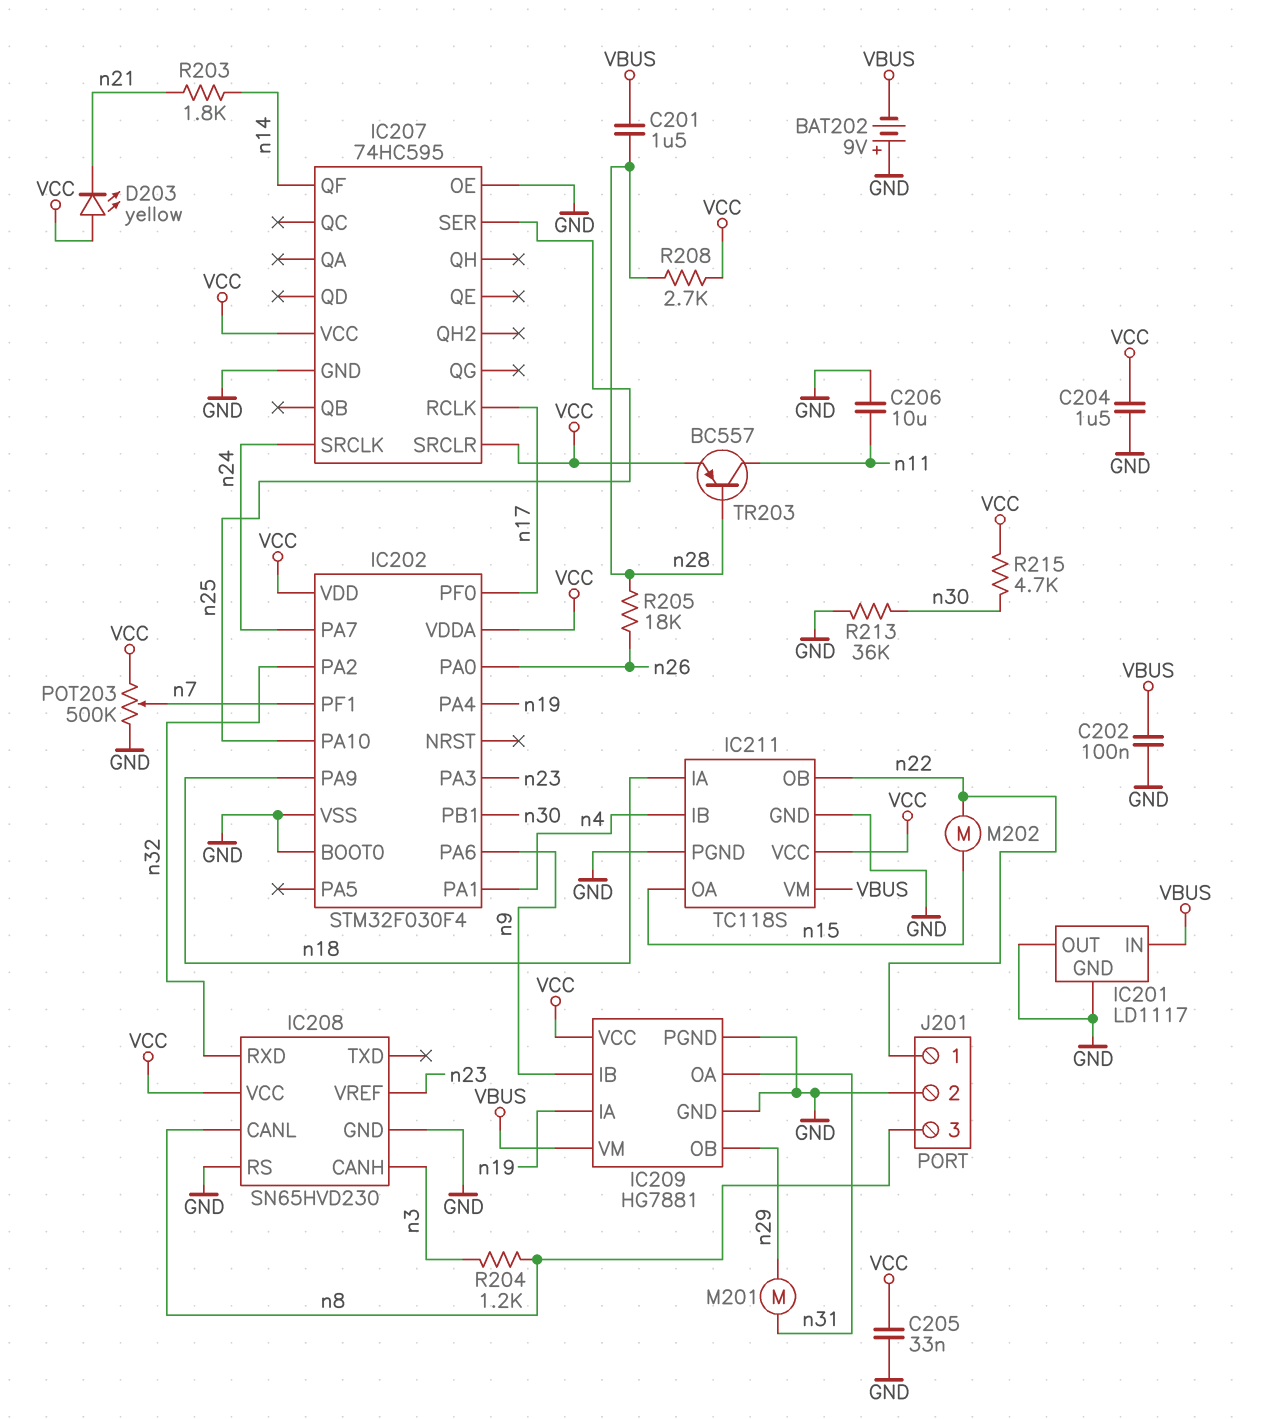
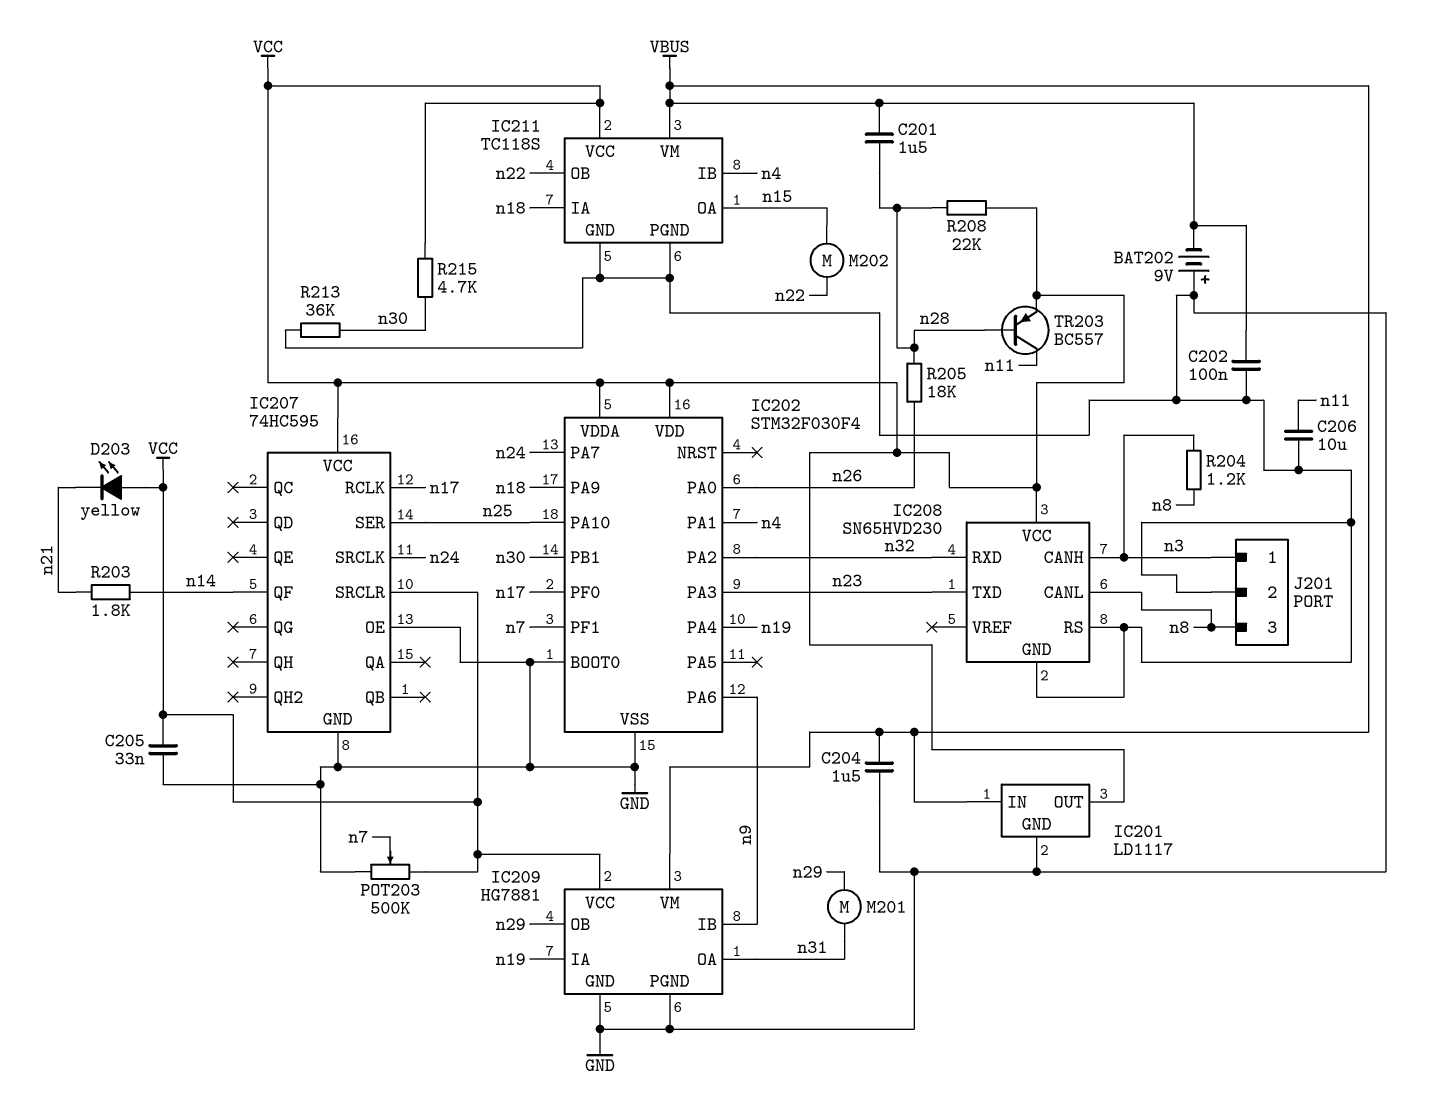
C204: 1.5uF (GND, VCC) -> 1.5uF (GND, VBUS)
IC201 pin OUT: GND -> VCC
IC208 pin TXD: none -> n23
IC208 pin VREF: n23 -> none
J201 pin 1: n22 -> n3
R208: 2.7k (VCC, n28) -> 22k (VCC, n28)

